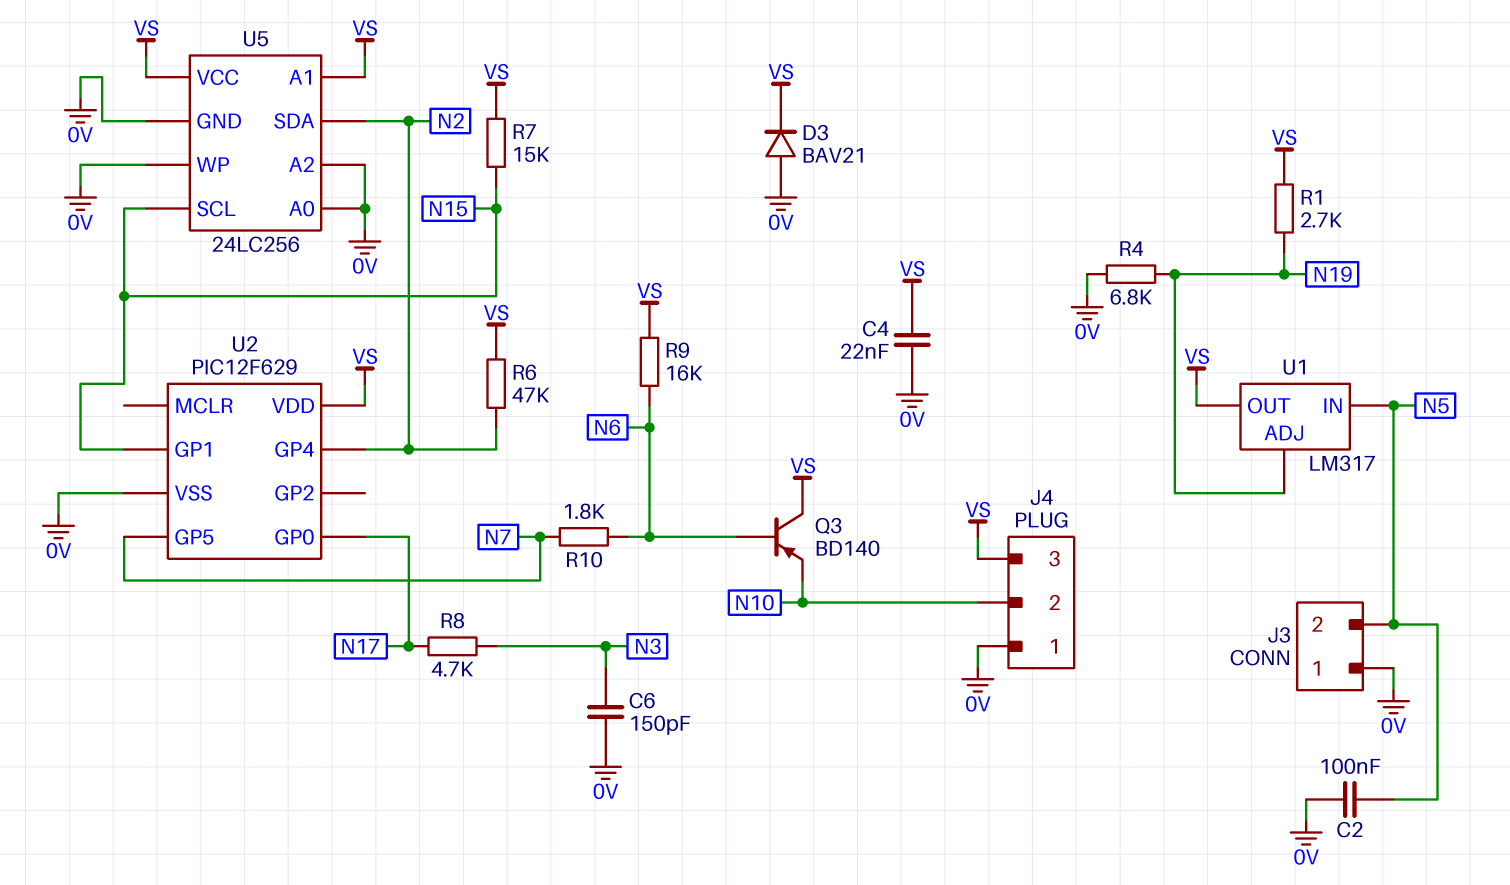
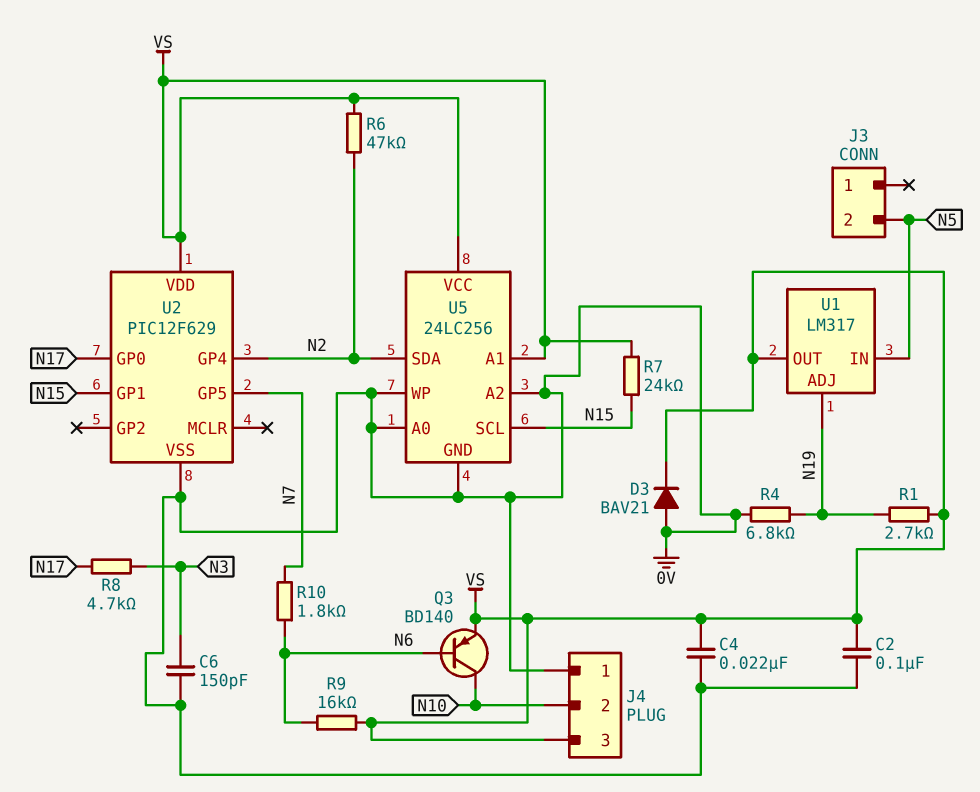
C2: 100nF (0V, N5) -> 100nF (0V, VS)
J3 pin 1: 0V -> none
Q3: PNP BD140 (B N6, C VS, E N10) -> PNP BD140 (B N6, C N10, E VS)
R7: 15k (N15, VS) -> 24k (N15, VS)

